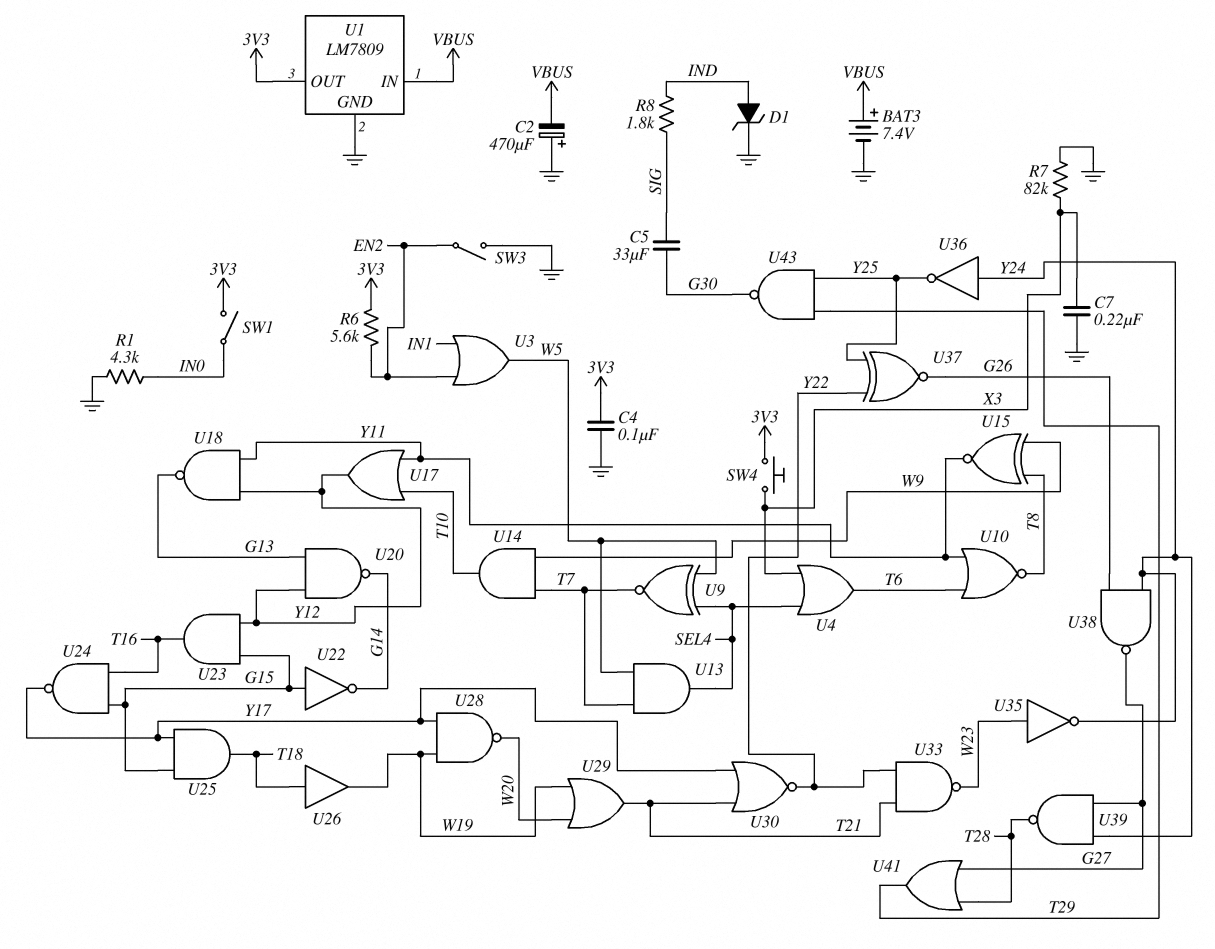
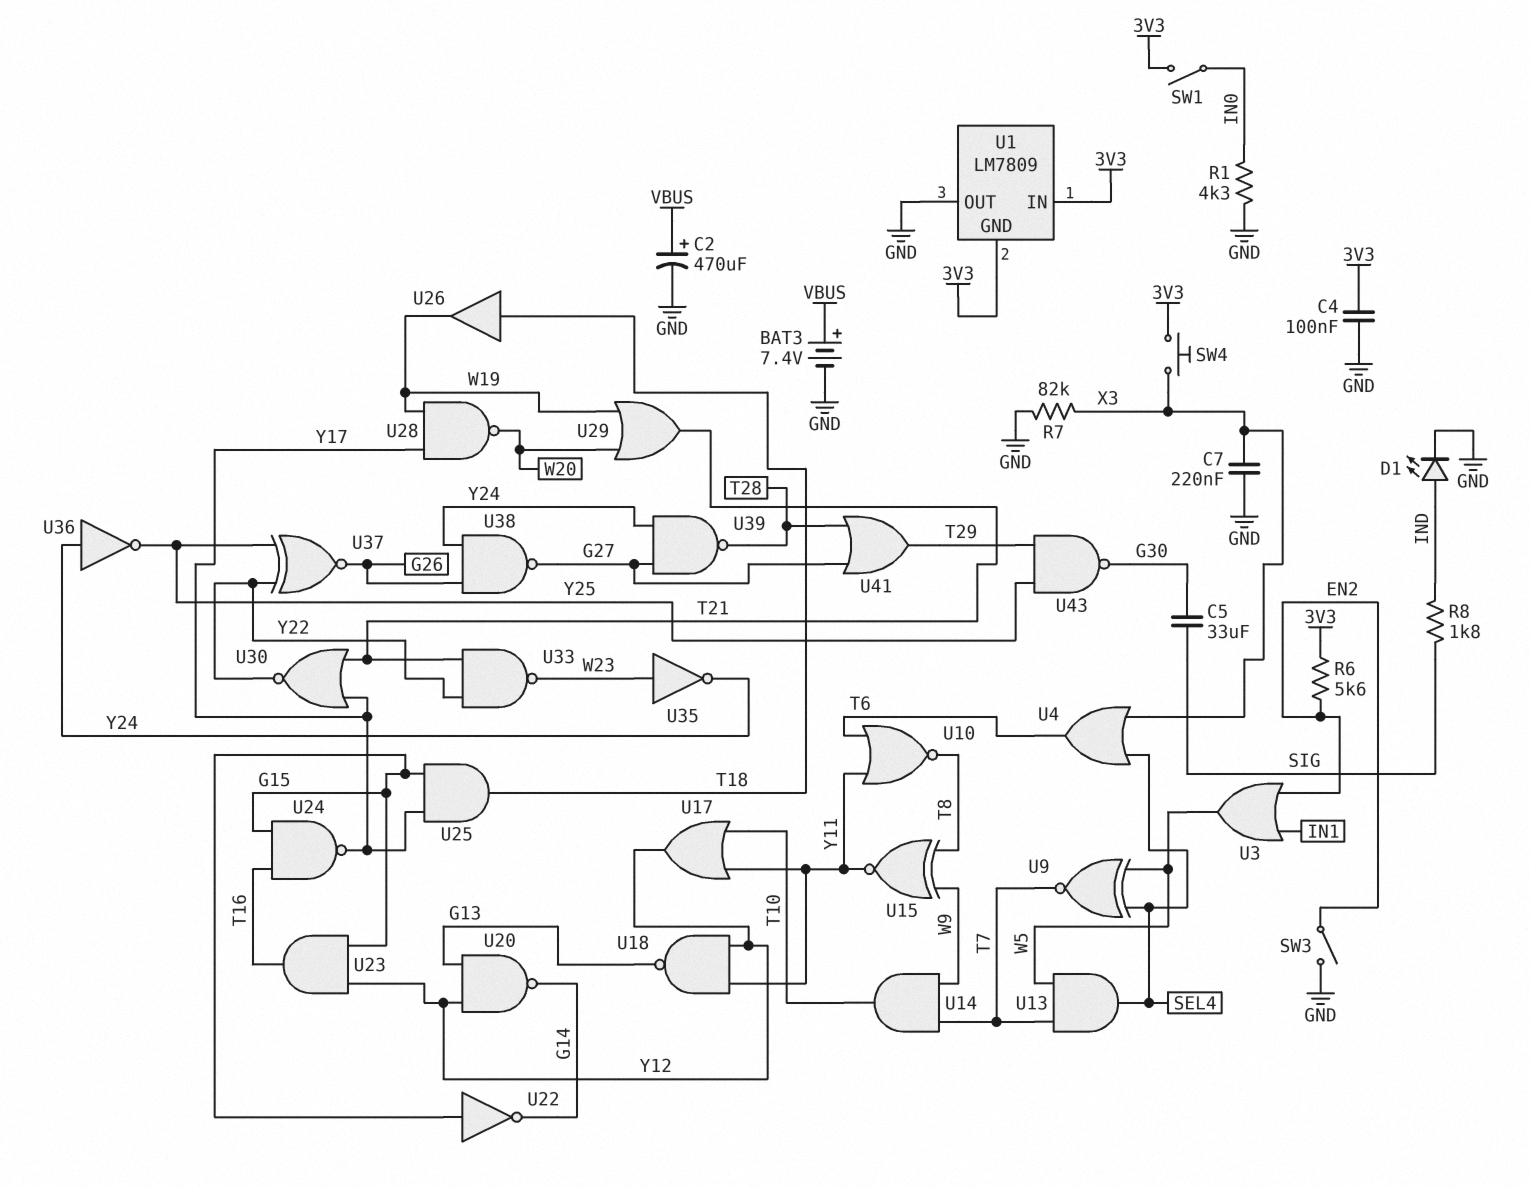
C2: 470uF (plus GND, minus VBUS) -> 470uF (plus VBUS, minus GND)
D1: zener (A IND, K GND) -> LED (A IND, K GND)
U1 pin GND: GND -> 3V3
U1 pin IN: VBUS -> 3V3
U1 pin OUT: 3V3 -> GND

